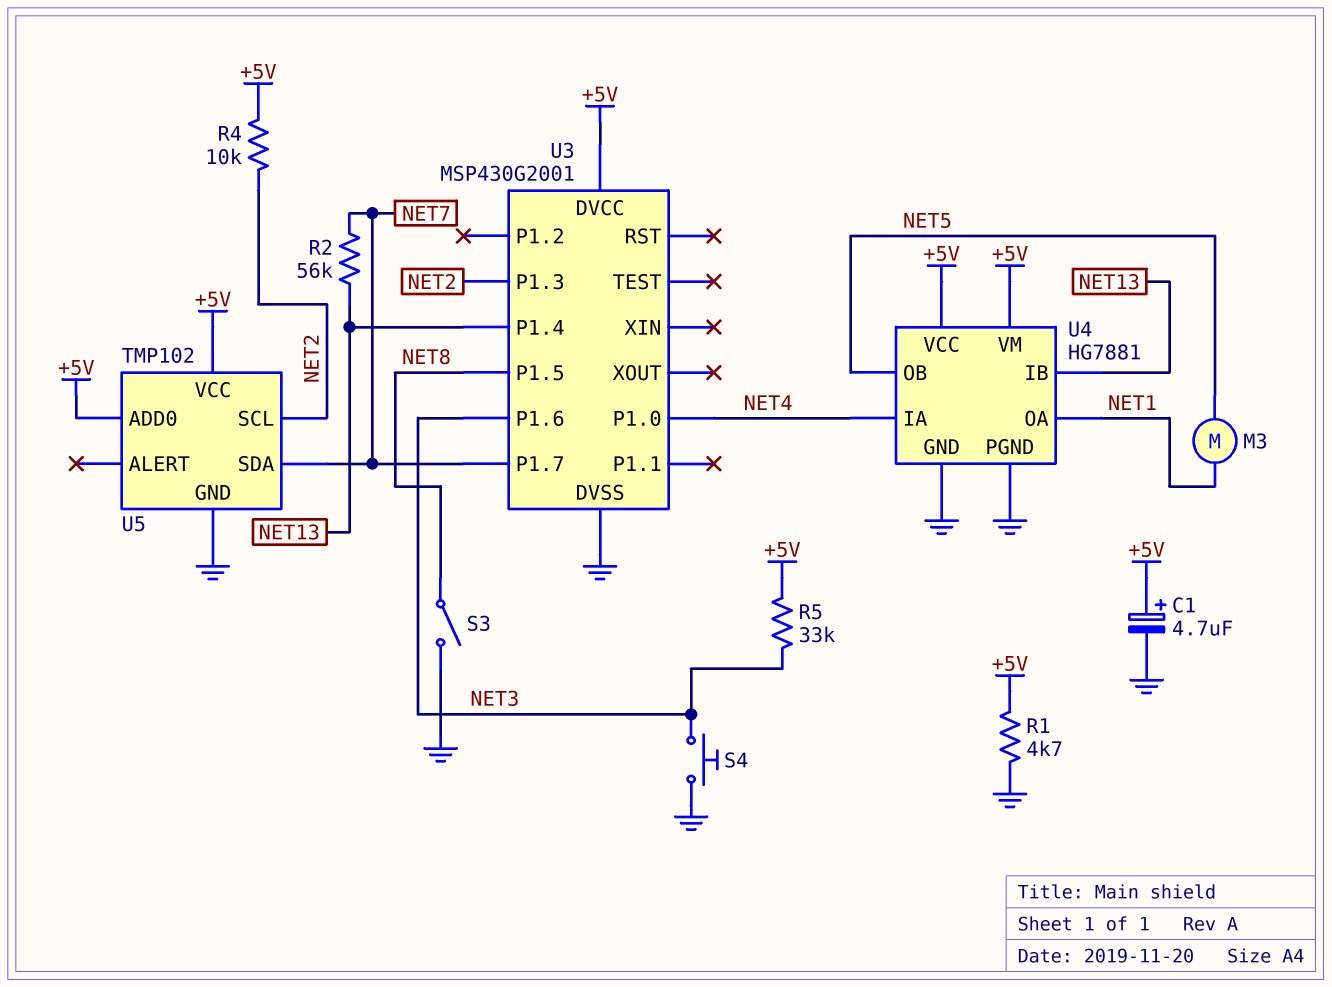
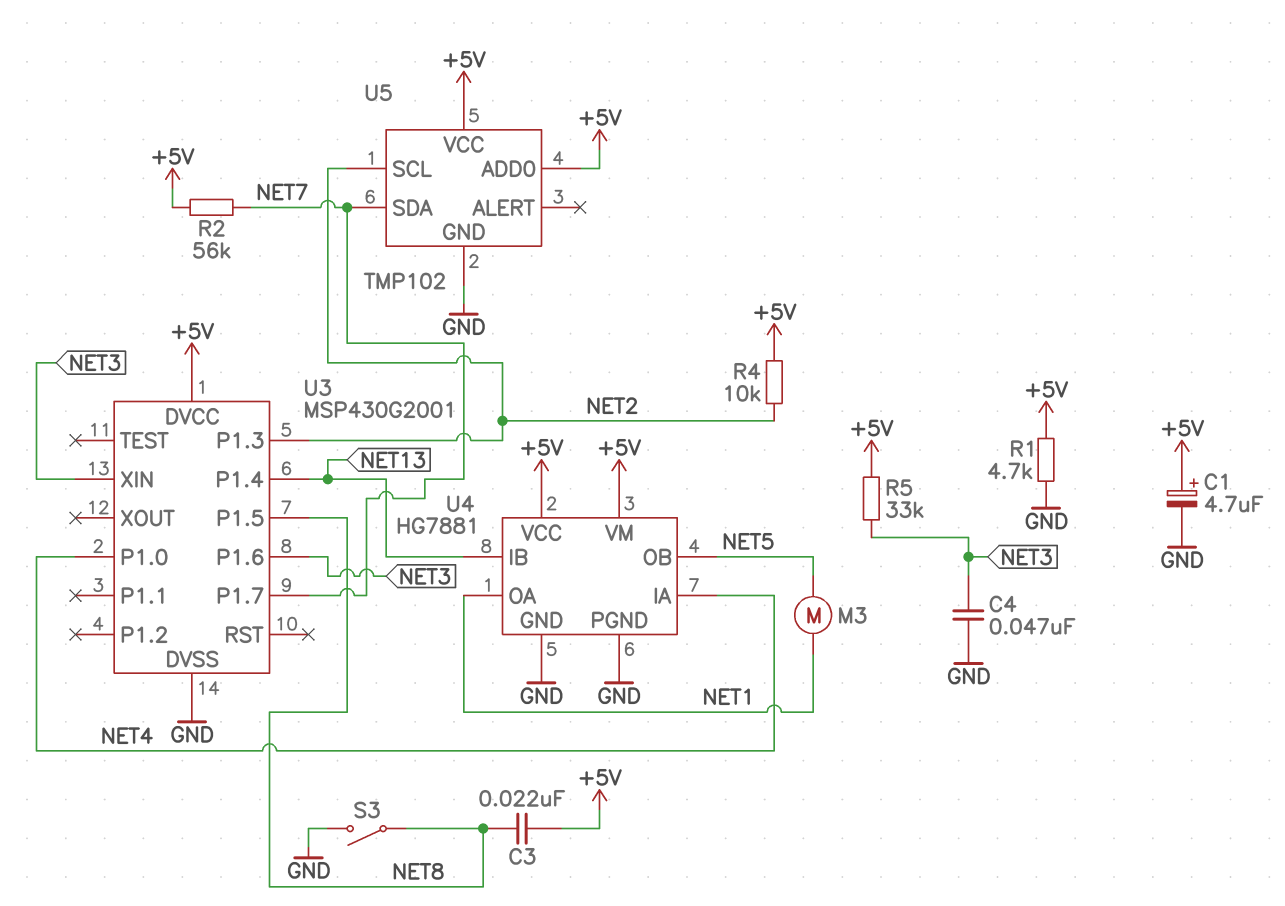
C3: none -> 22nF (+5V, NET8)
C4: none -> 47nF (GND, NET3)
R2: 56k (NET7, NET13) -> 56k (+5V, NET7)
S4: button (GND, NET3) -> none
U3 pin XIN: none -> NET3

